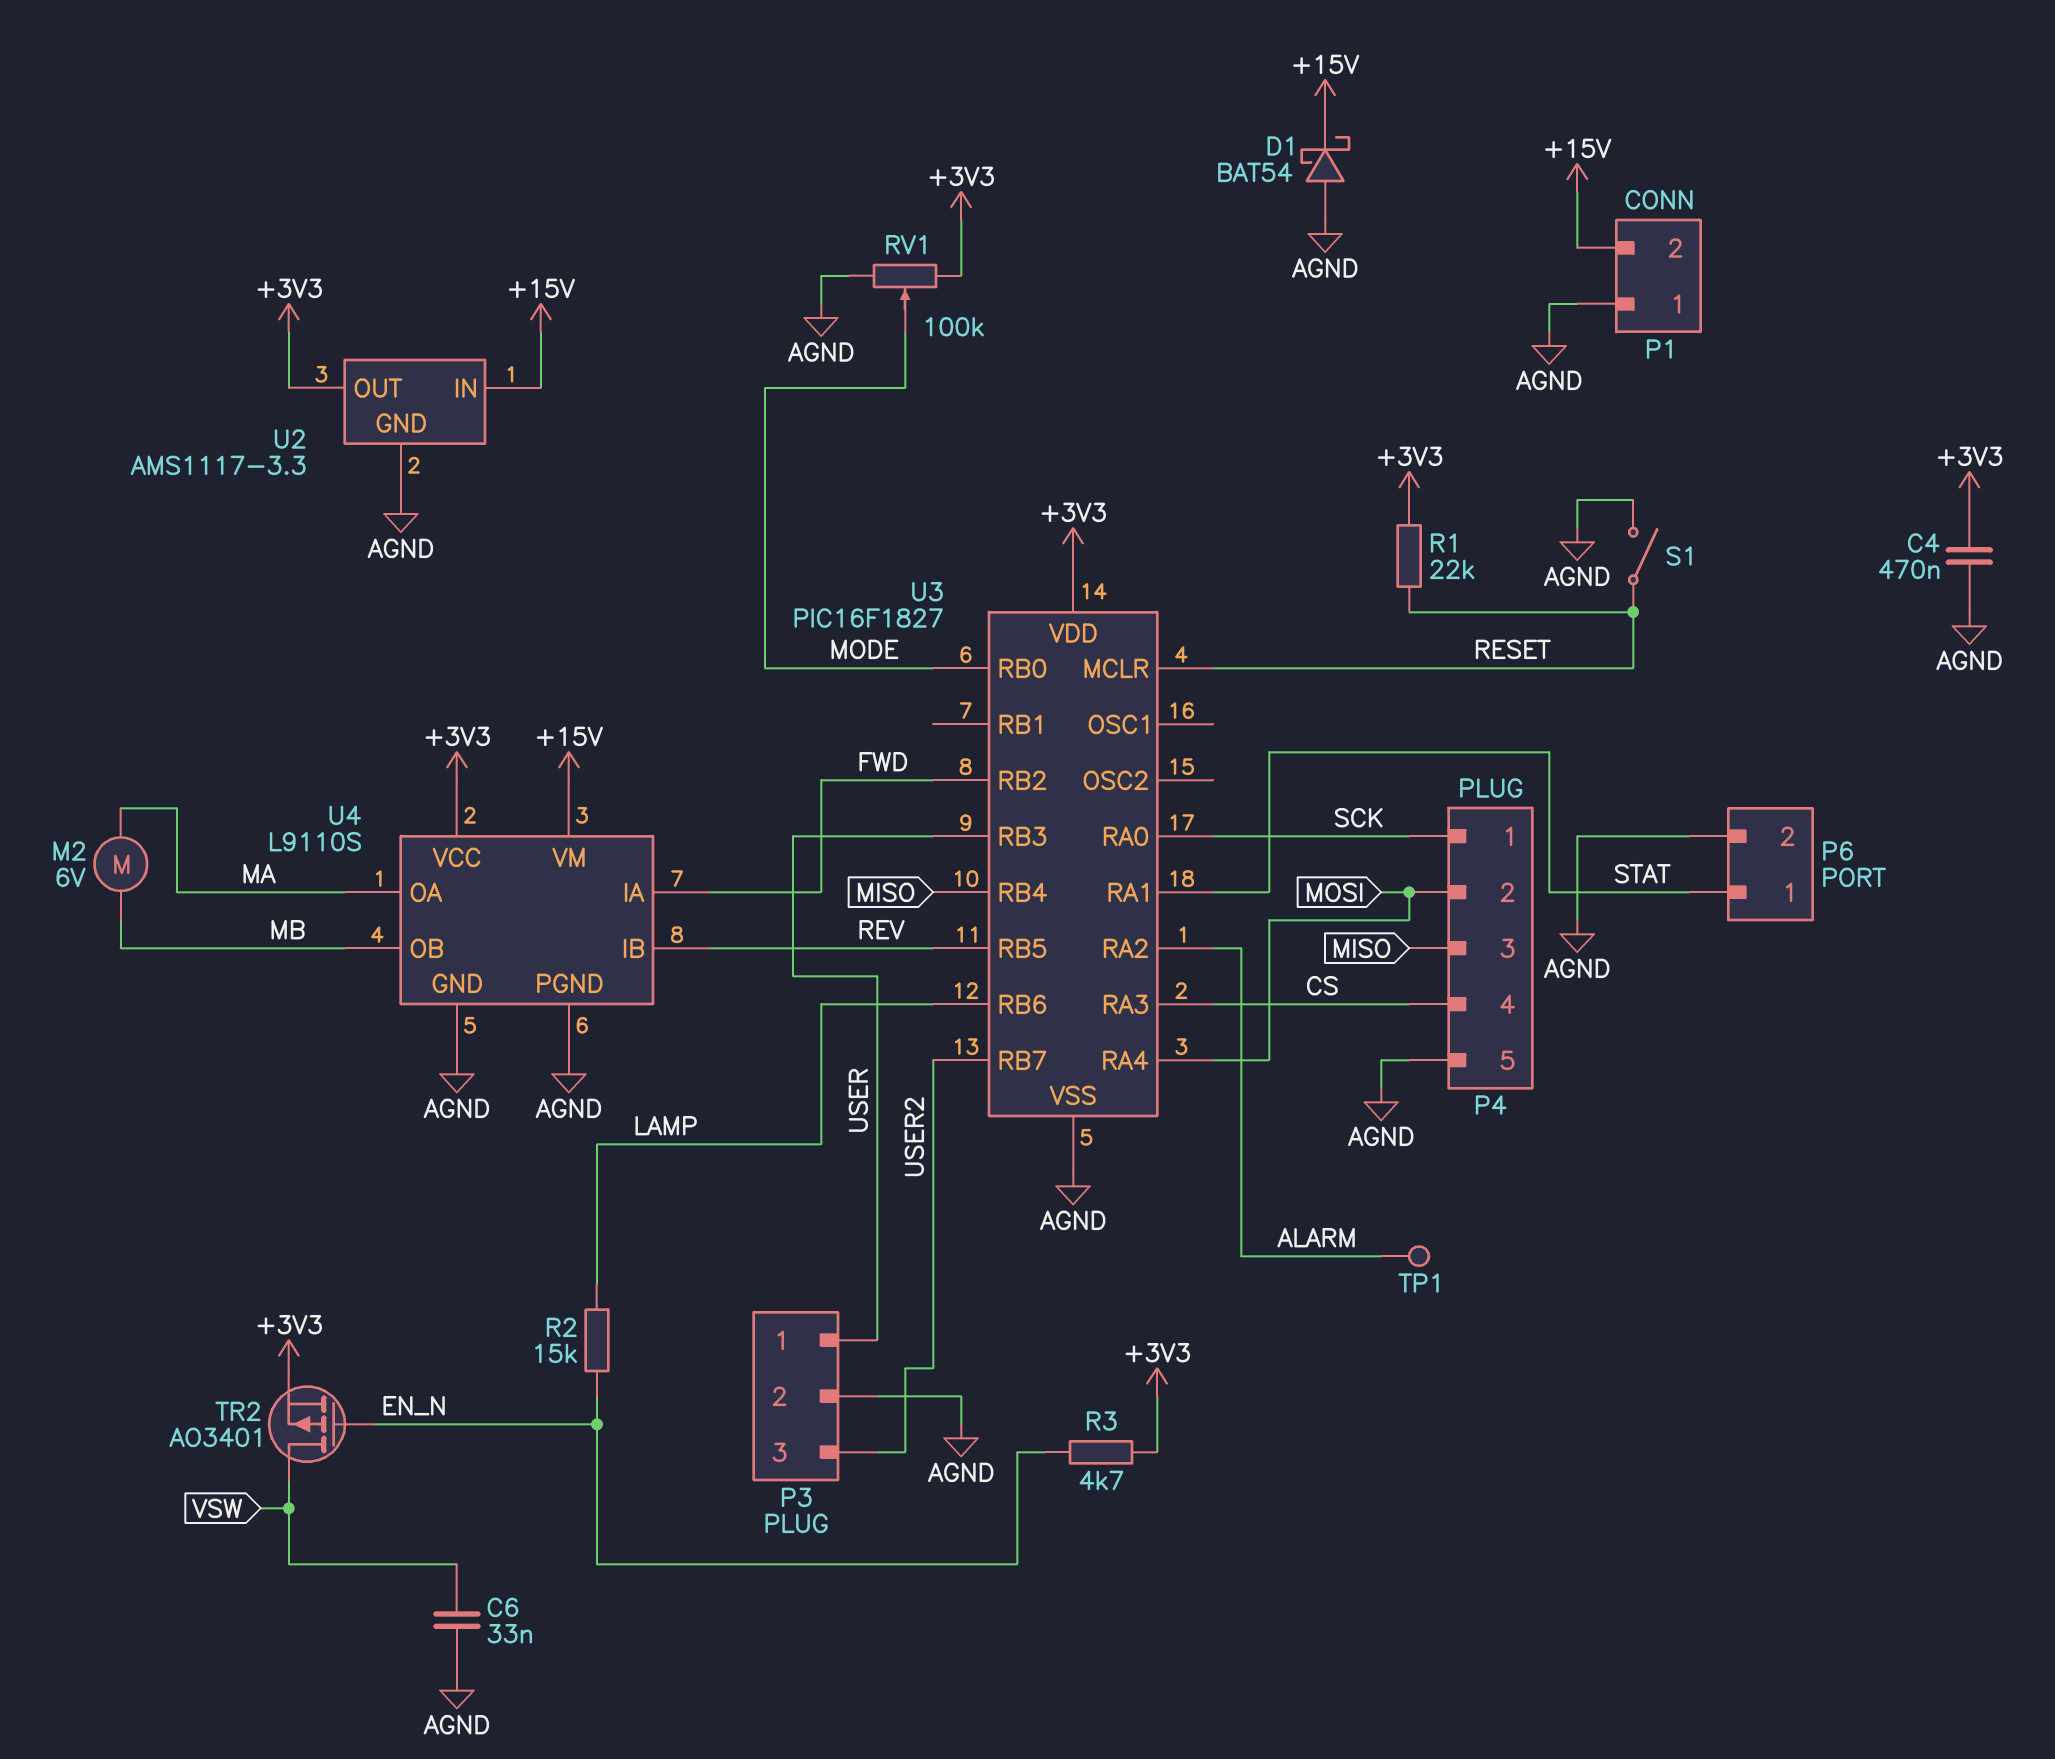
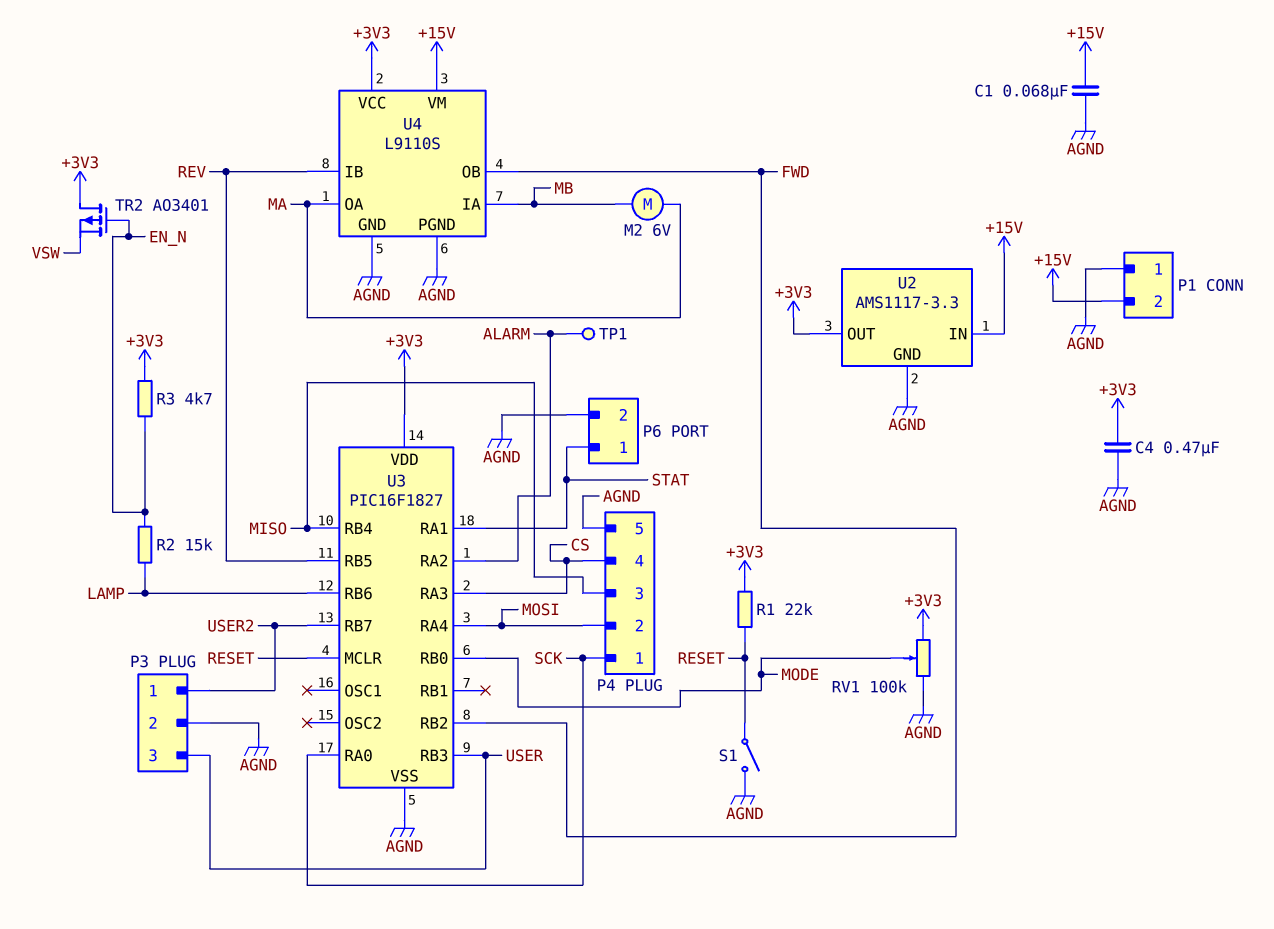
C1: none -> 68nF (+15V, AGND)
C6: 33nF (AGND, VSW) -> none
D1: schottky BAT54 (A AGND, K +15V) -> none
P3 pin 1: USER -> USER2
P3 pin 3: USER2 -> USER
TR2: PMOS AO3401 (G EN_N, D VSW, S +3V3) -> PMOS AO3401 (G EN_N, D +3V3, S VSW)
U4 pin IA: FWD -> MB
U4 pin OB: MB -> FWD

